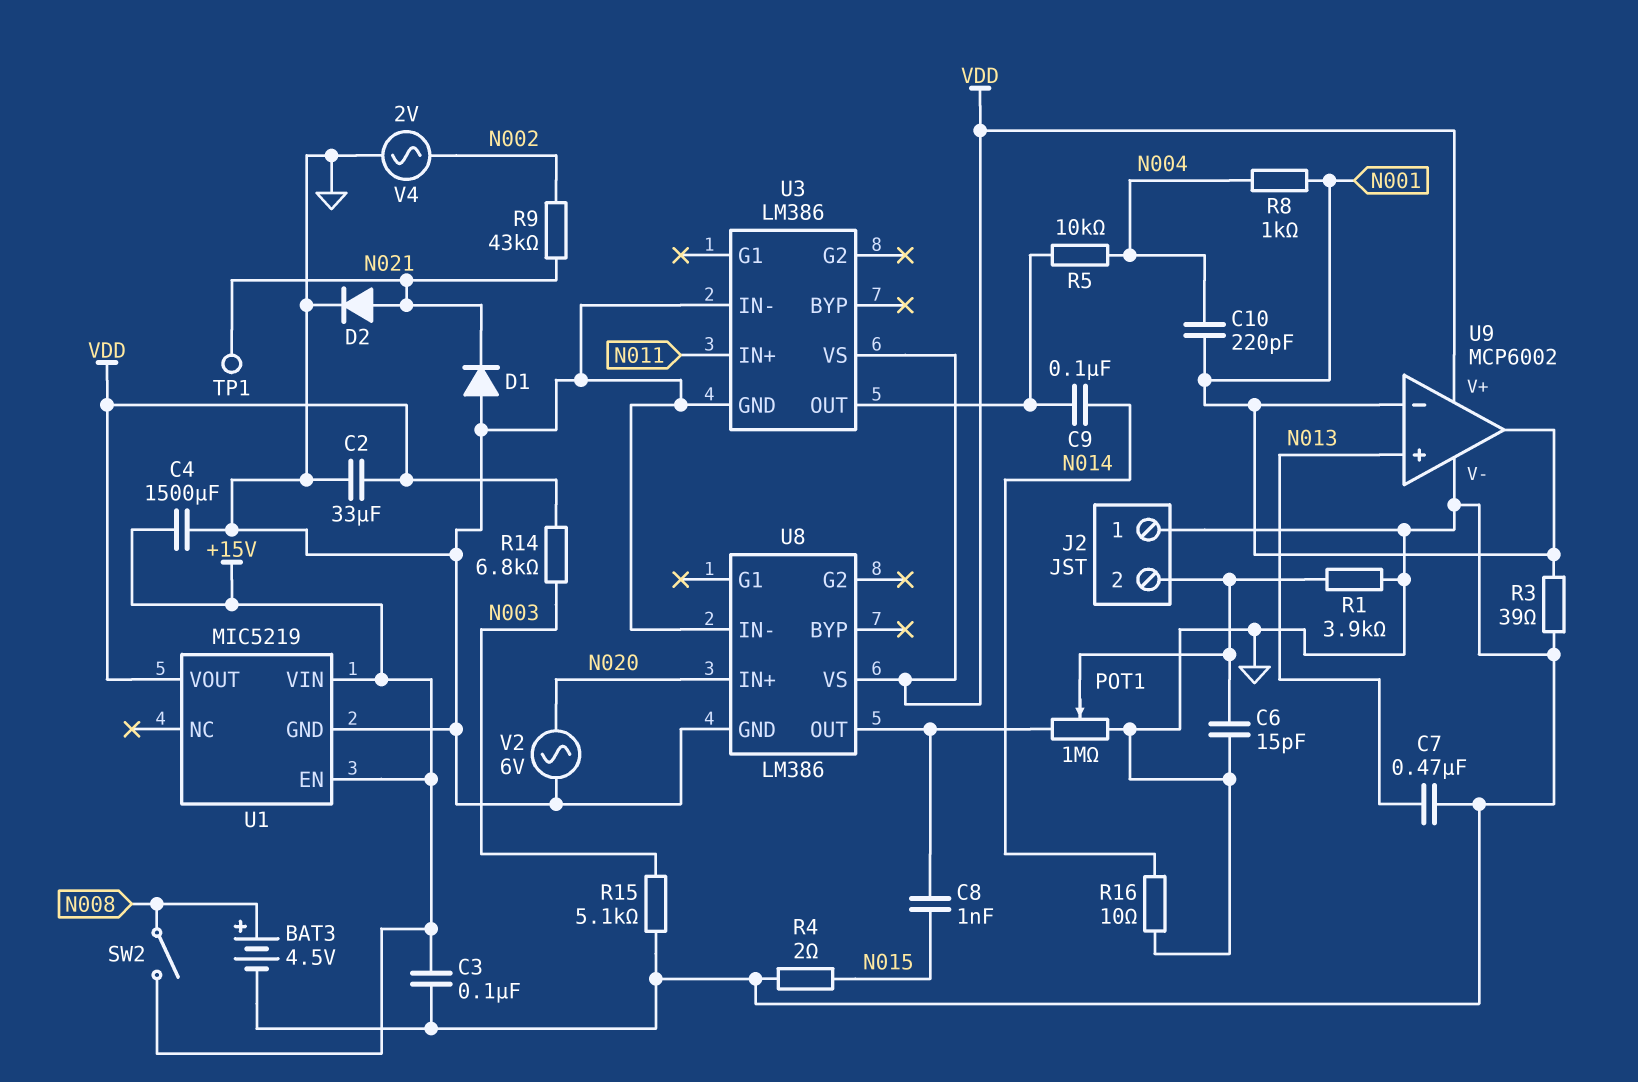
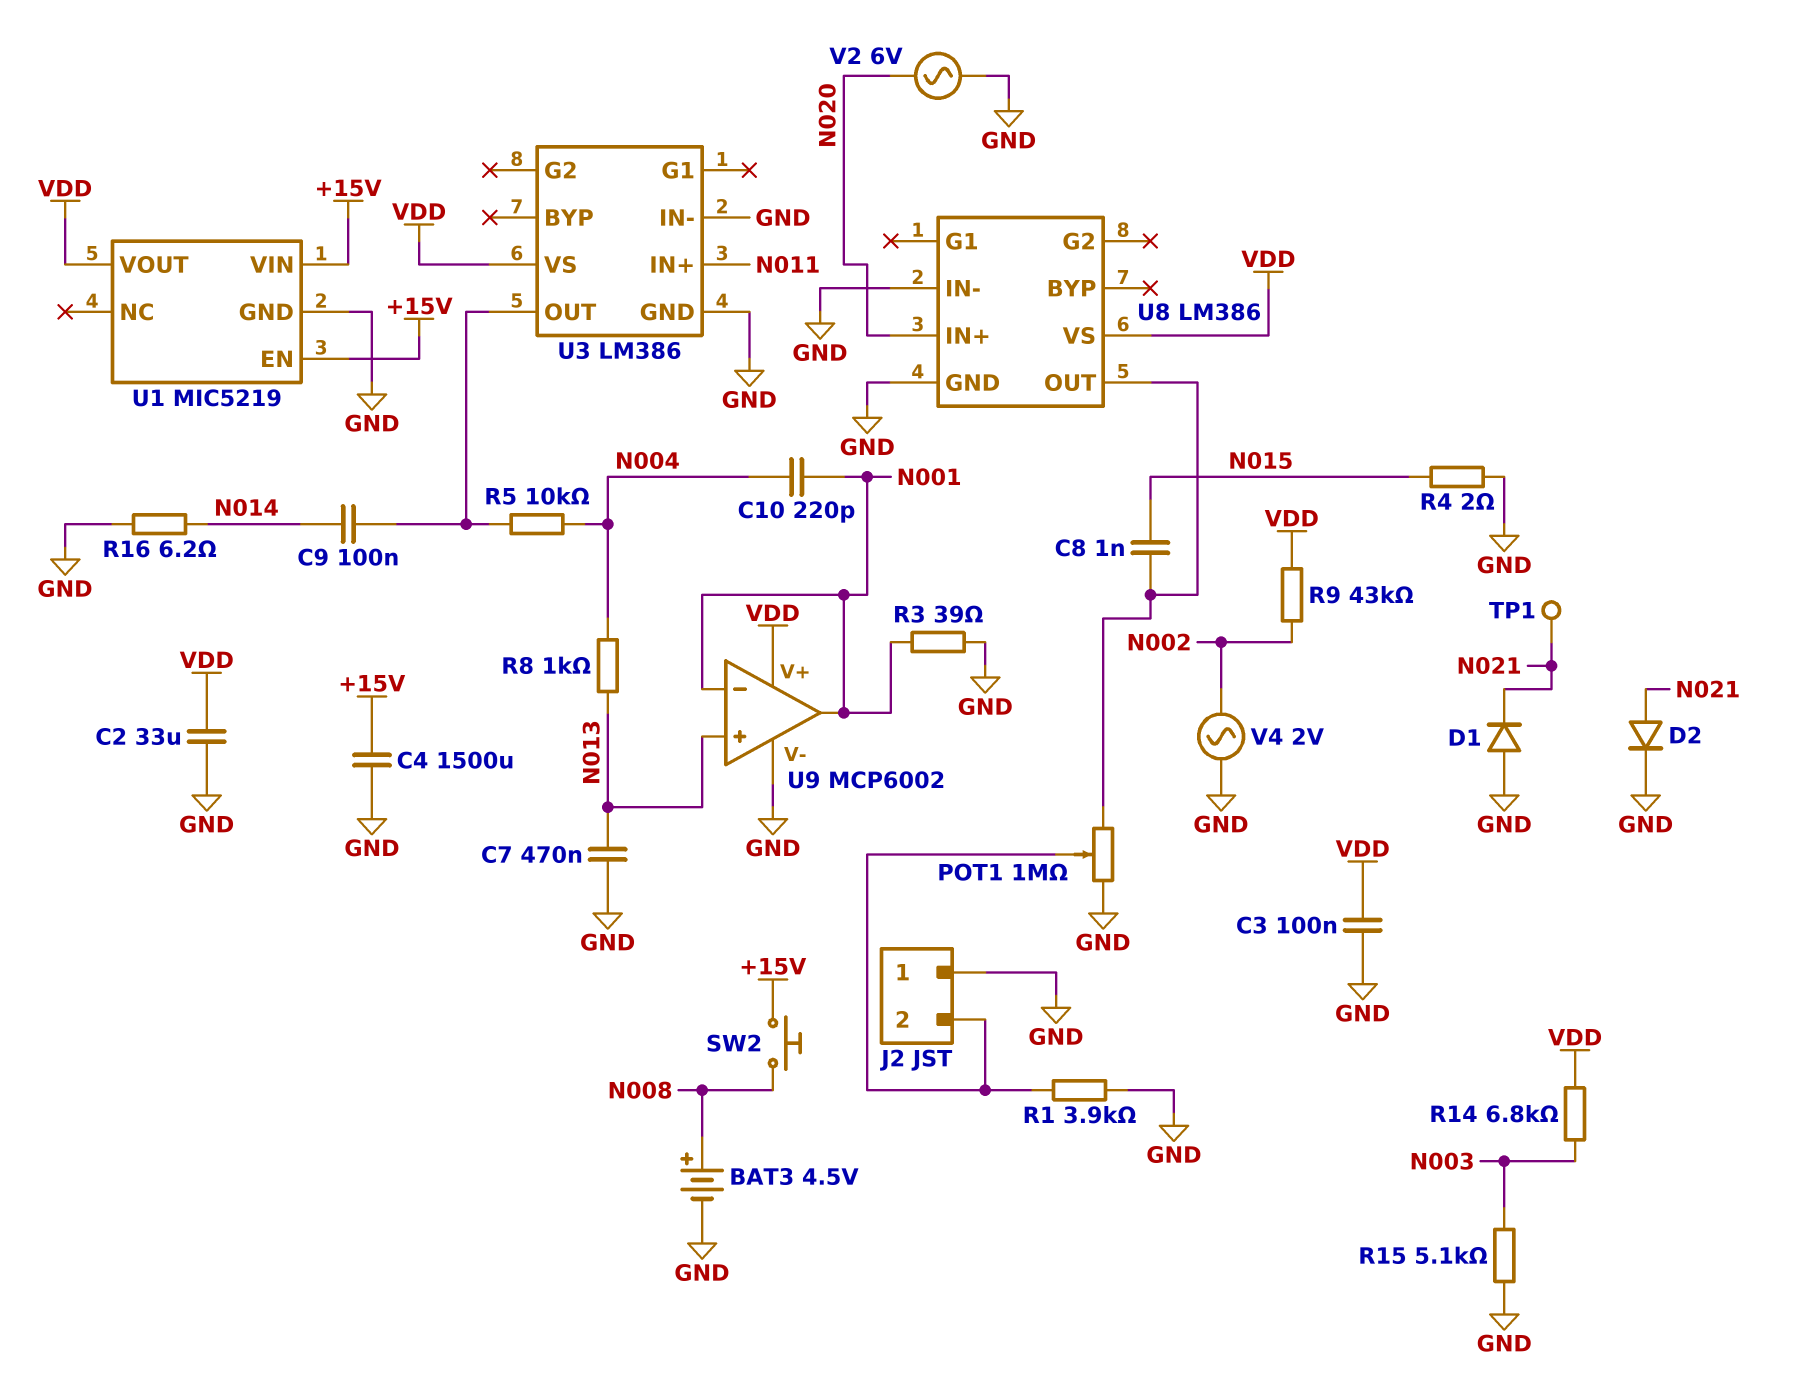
C3: 100nF (+15V, GND) -> 100nF (GND, VDD)
C6: 15pF (GND, J2/2) -> none
R8: 1k (N001, N004) -> 1k (N004, N013)
R9: 43k (N002, N021) -> 43k (N002, VDD)
R16: 10 (GND, N014) -> 6.2 (GND, N014)
SW2: switch (+15V, N008) -> button (+15V, N008)

